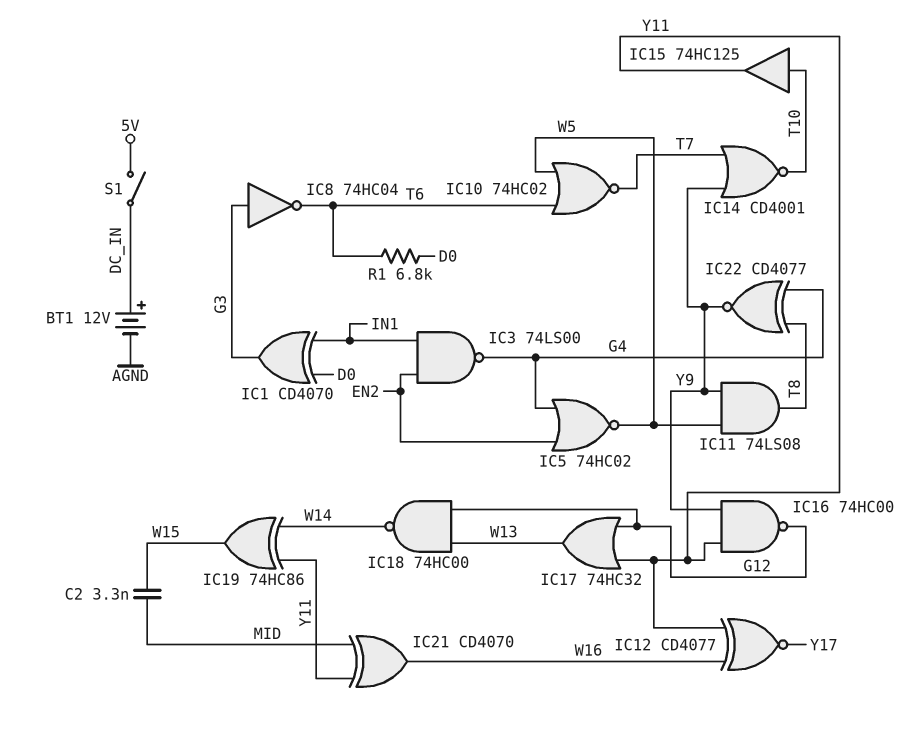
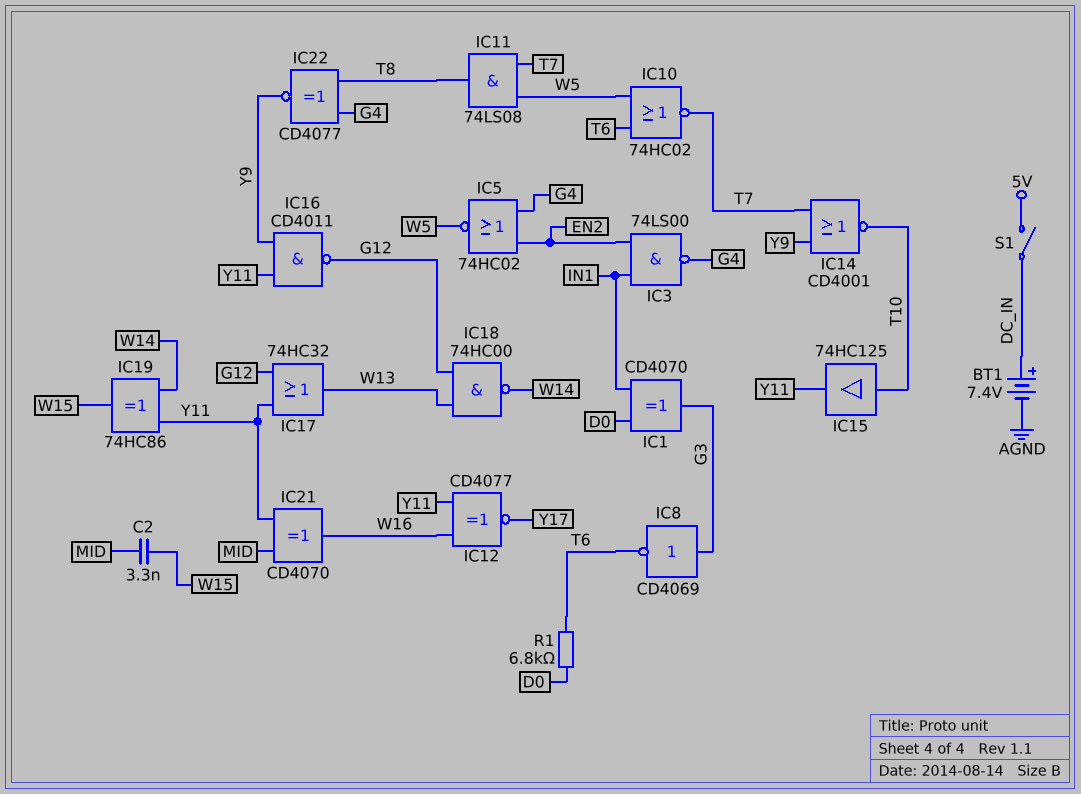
BT1: 12V (plus DC_IN, minus AGND) -> 7.4V (plus DC_IN, minus AGND)
IC8: NOT 74HC04 (in G3, out T6) -> NOT CD4069 (in G3, out T6)
IC11: AND 74LS08 (in W5, in Y9, out T8) -> AND 74LS08 (in T7, in W5, out T8)
IC16: NAND 74HC00 (in Y9, in Y11, out G12) -> NAND CD4011 (in Y9, in Y11, out G12)

